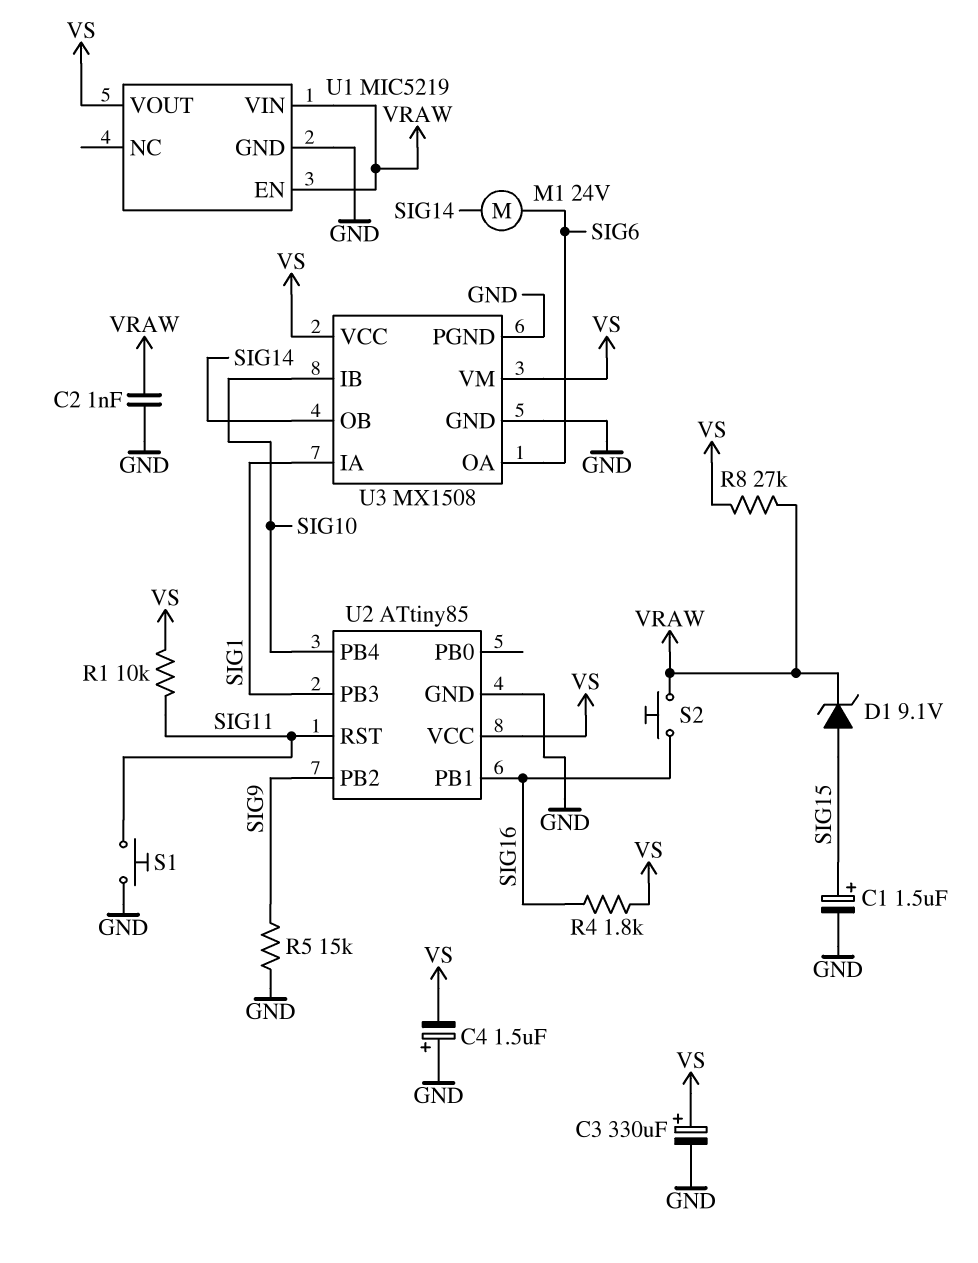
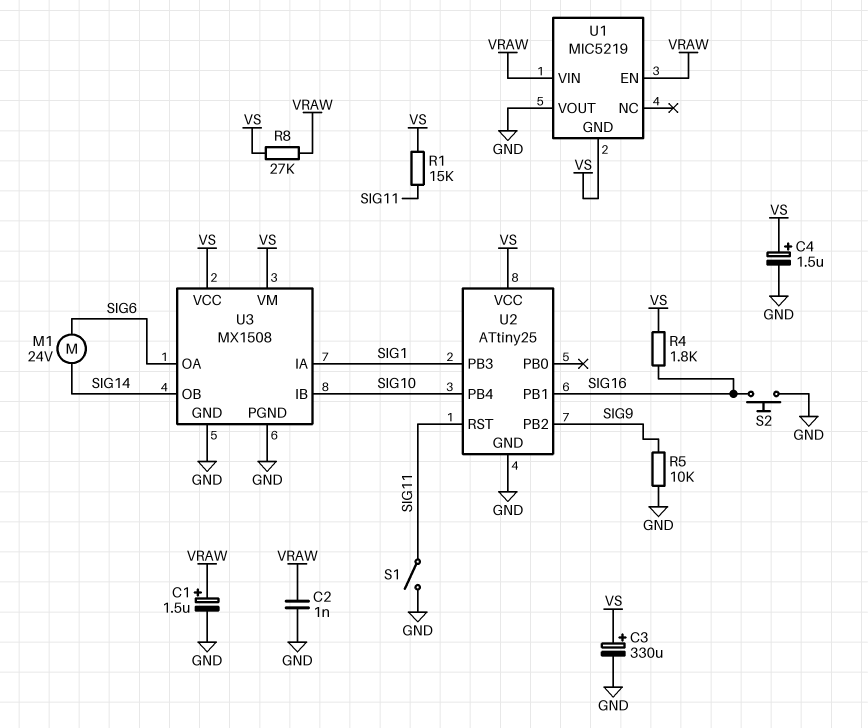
C1: 1.5uF (plus SIG15, minus GND) -> 1.5uF (plus VRAW, minus GND)
C4: 1.5uF (plus GND, minus VS) -> 1.5uF (plus VS, minus GND)
D1: zener 9.1V (A SIG15, K VRAW) -> none
R1: 10k (SIG11, VS) -> 15k (SIG11, VS)
R5: 15k (GND, SIG9) -> 10k (GND, SIG9)
S1: button (GND, SIG11) -> switch (GND, SIG11)
S2: button (SIG16, VRAW) -> button (GND, SIG16)
U1 pin GND: GND -> VS
U1 pin VOUT: VS -> GND
U2: ATtiny85 -> ATtiny25

